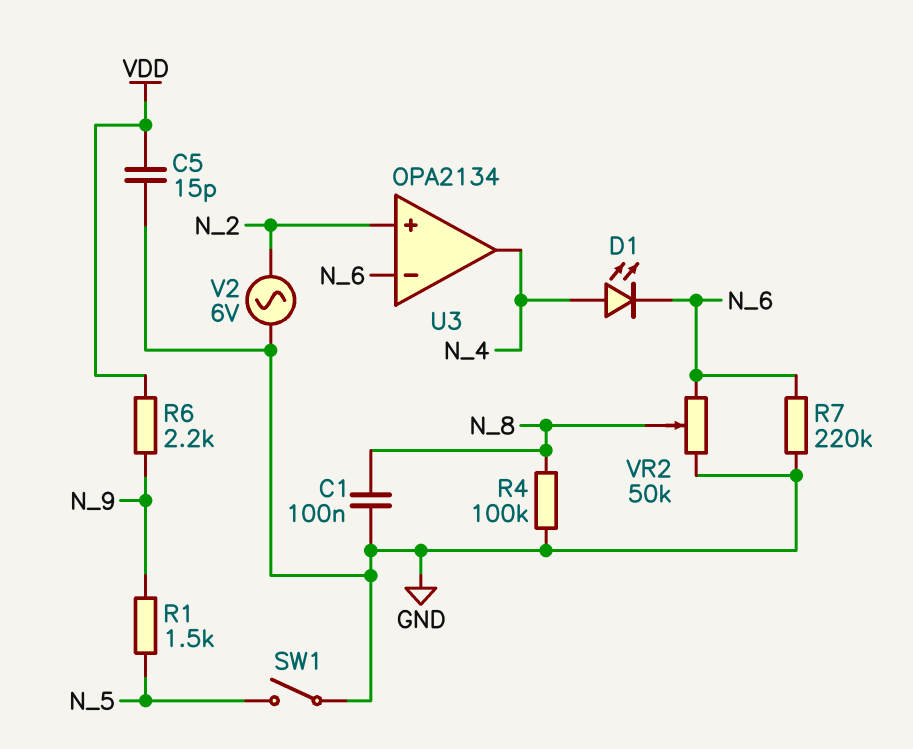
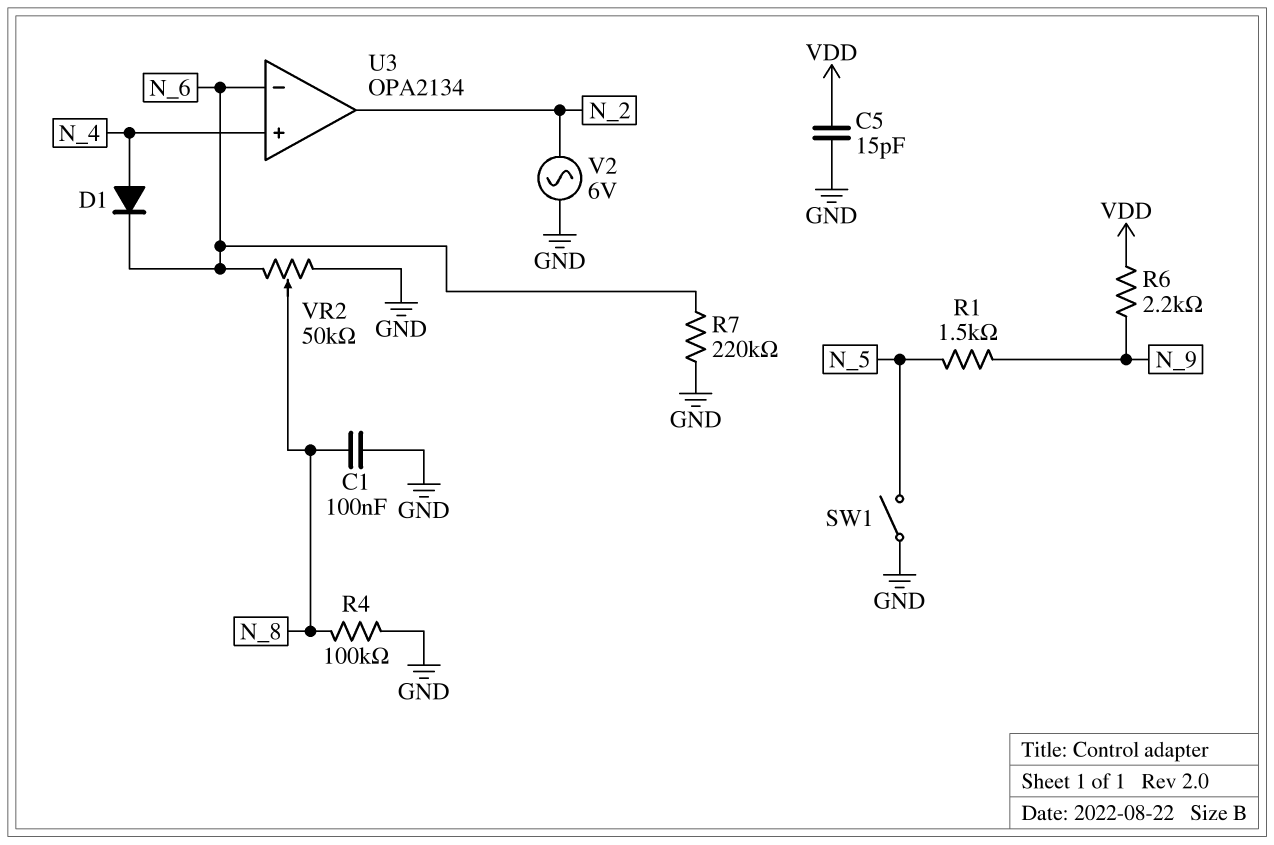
D1: LED (A N_4, K N_6) -> diode (A N_4, K N_6)
U3 pin in+: N_2 -> N_4
U3 pin out: N_4 -> N_2

